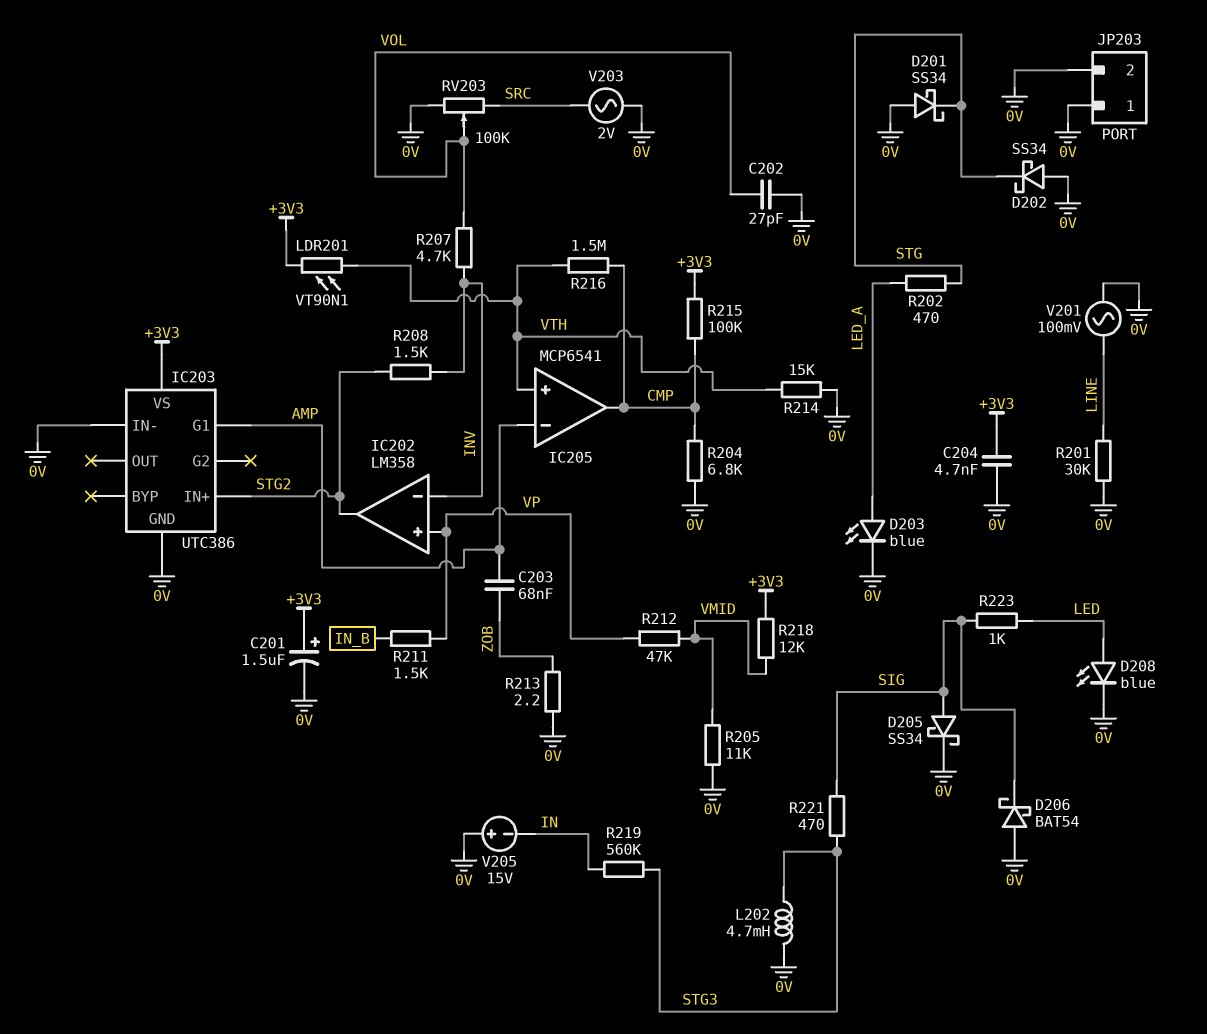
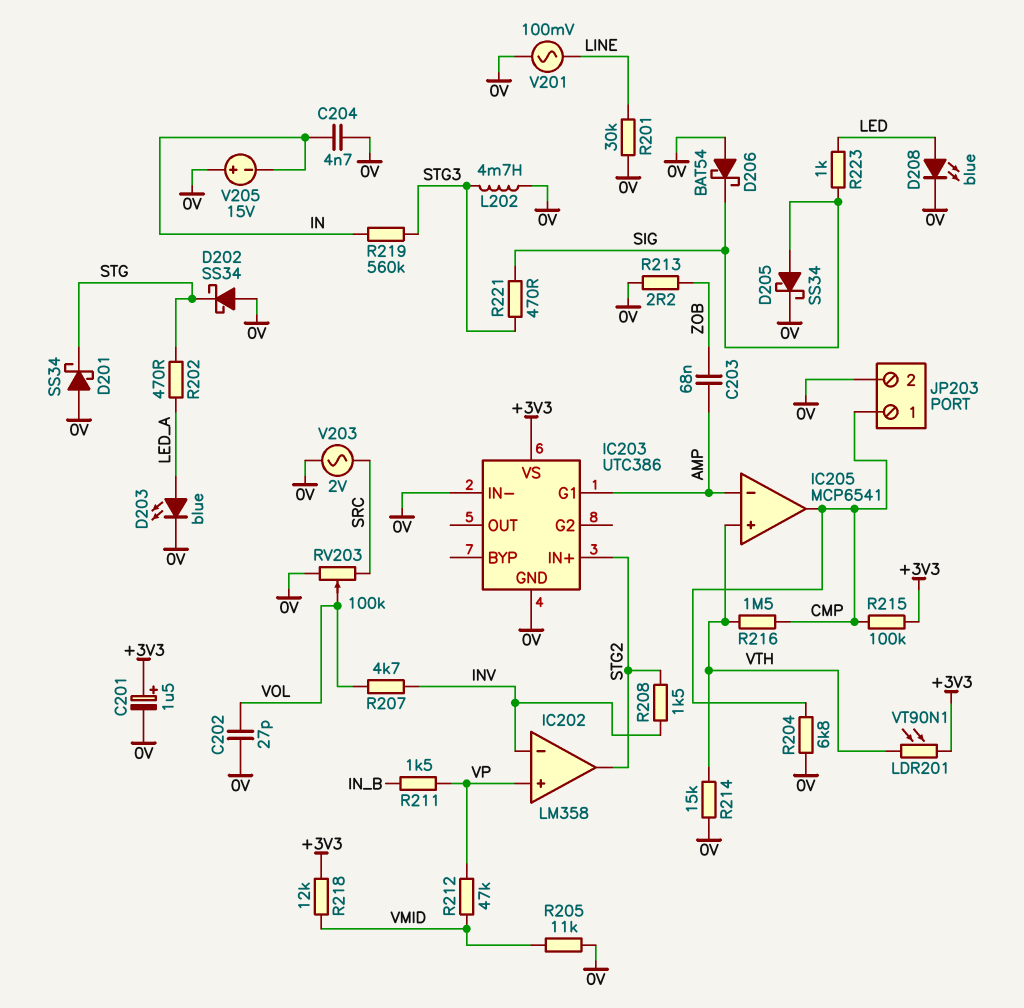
C204: 4.7nF (+3V3, 0V) -> 4.7nF (0V, IN)
JP203 pin 1: 0V -> CMP

